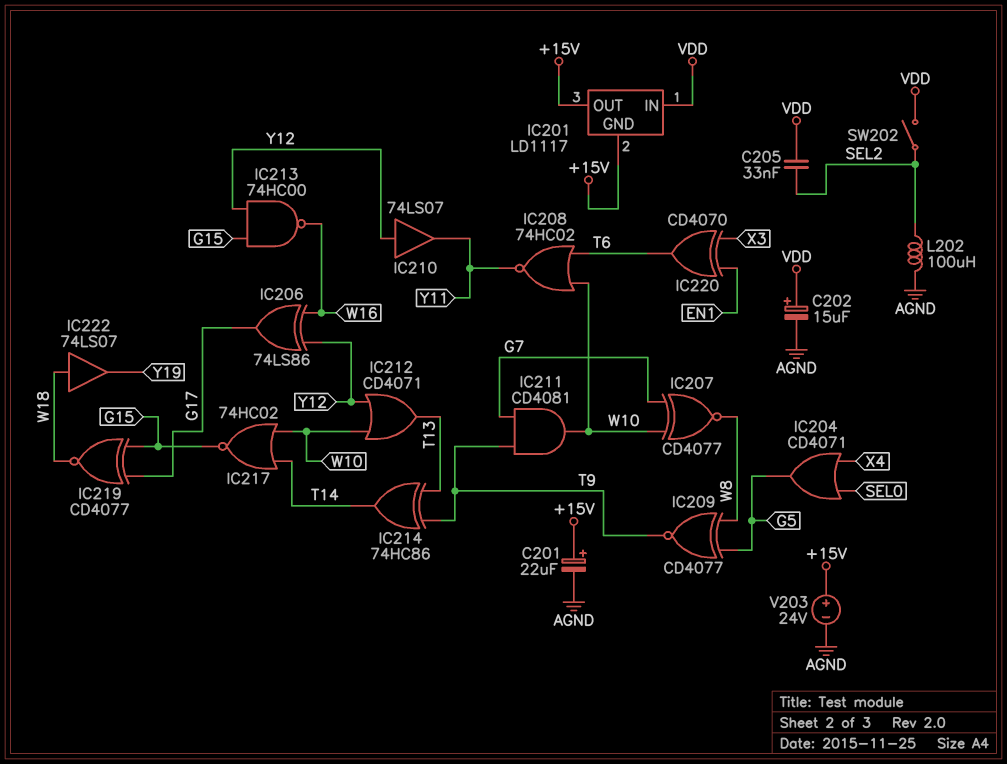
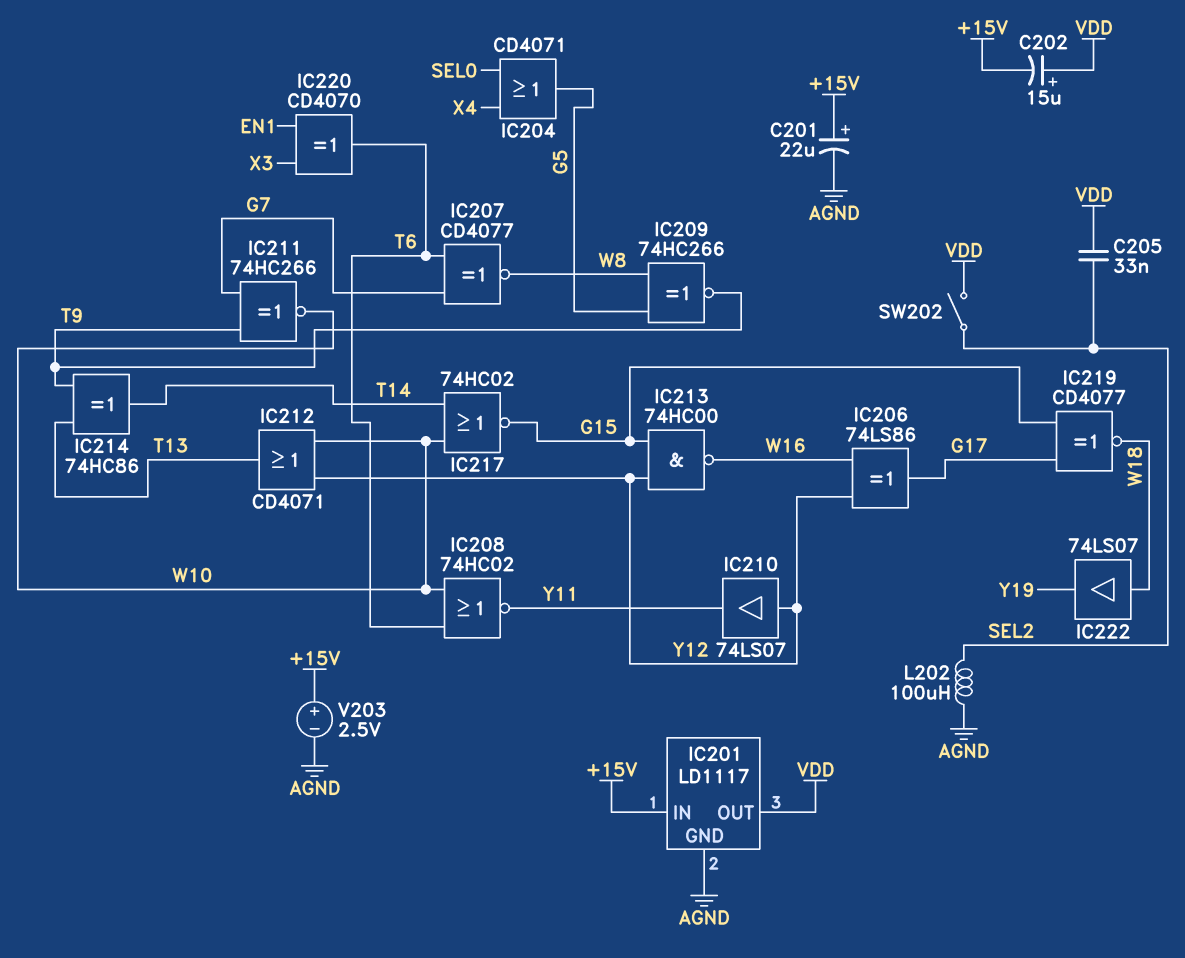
C202: 15uF (plus VDD, minus AGND) -> 15uF (plus VDD, minus +15V)
IC201 pin GND: +15V -> AGND
IC201 pin IN: VDD -> +15V
IC201 pin OUT: +15V -> VDD
IC207: XNOR CD4077 (in G7, in W10, out W8) -> XNOR CD4077 (in G7, in T6, out W8)
IC209: XNOR CD4077 (in G5, in W8, out T9) -> XNOR 74HC266 (in G5, in W8, out T9)
IC211: AND CD4081 (in G7, in T9, out W10) -> XNOR 74HC266 (in G7, in T9, out W10)
V203: 24V (plus +15V, minus AGND) -> 2.5V (plus +15V, minus AGND)

